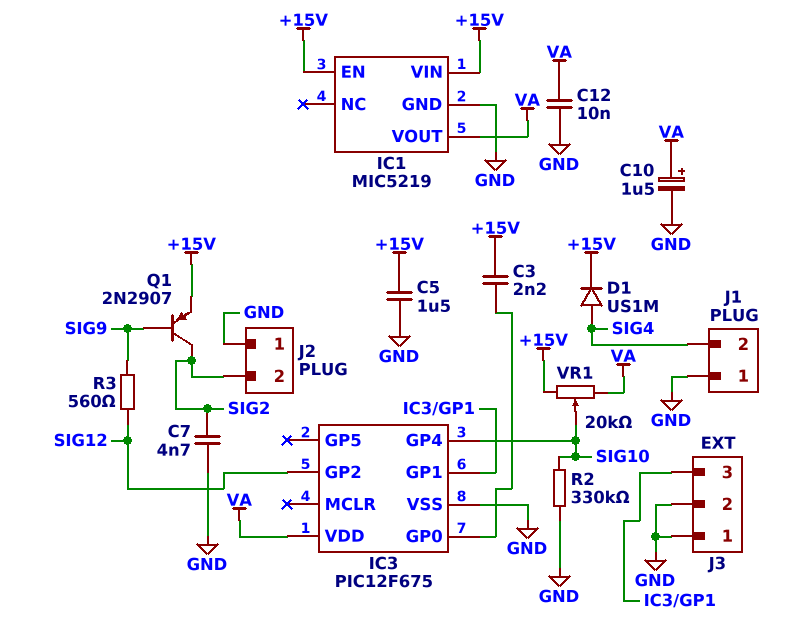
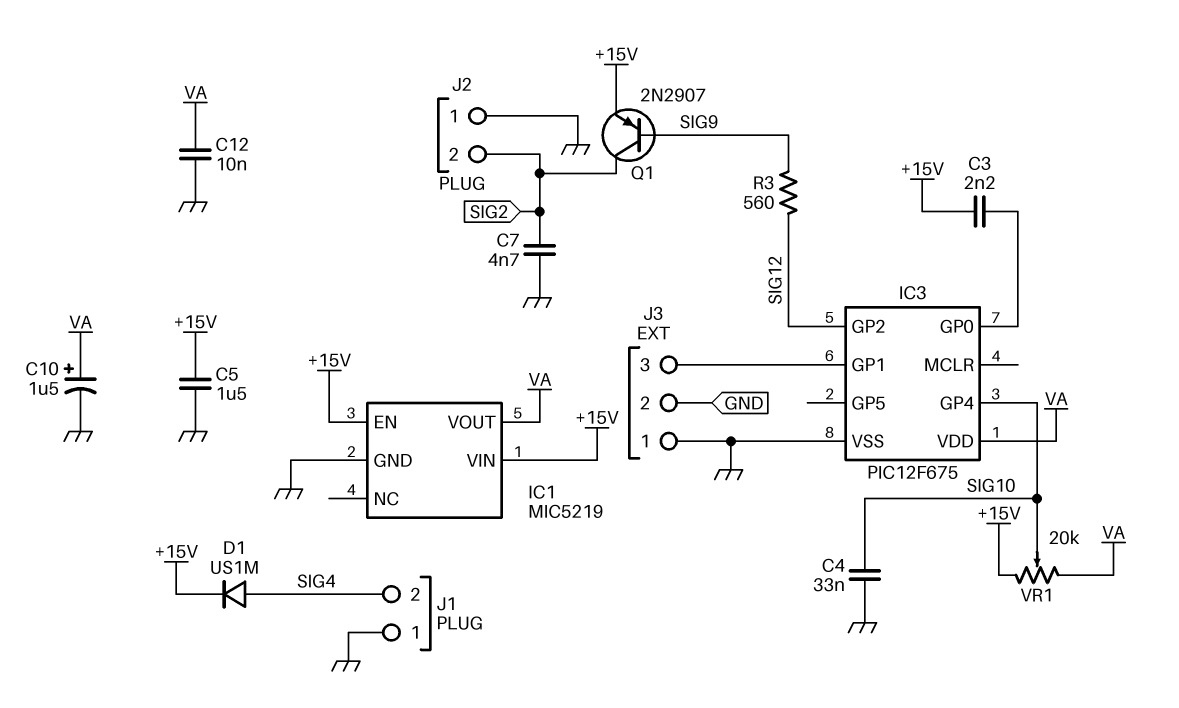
C4: none -> 33nF (GND, SIG10)
R2: 330k (GND, SIG10) -> none

